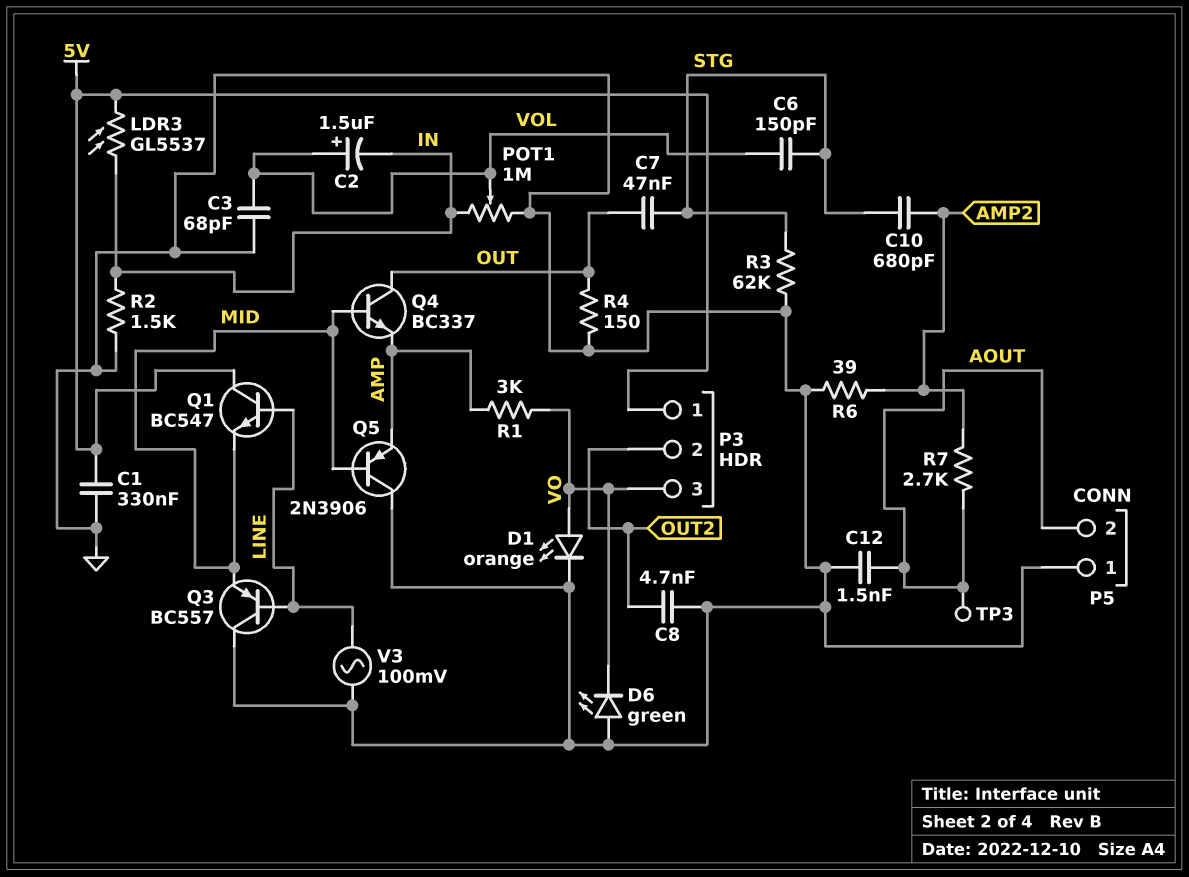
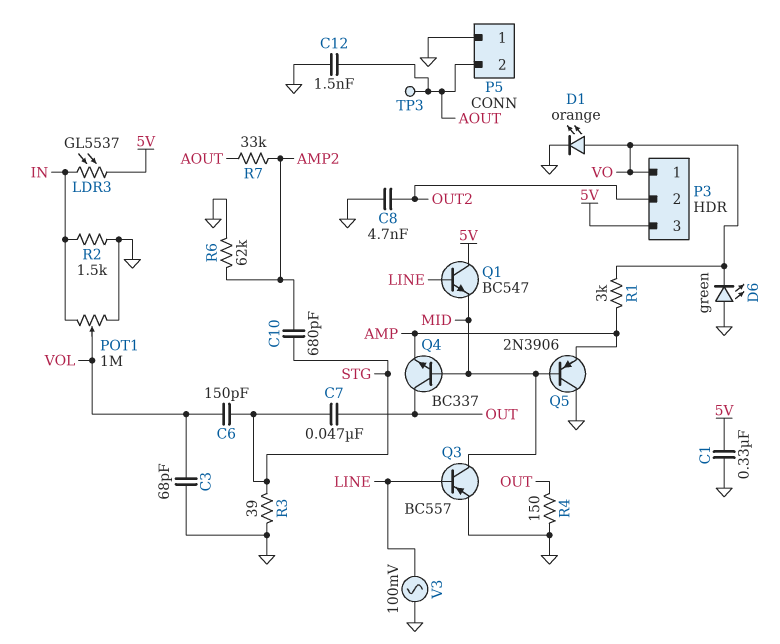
C2: 1.5uF (plus VOL, minus IN) -> none
P3 pin 1: 5V -> VO
P3 pin 3: VO -> 5V
Q3: PNP BC557 (B LINE, C GND, E MID) -> PNP BC557 (B LINE, C MID, E GND)
R3: 62k (GND, STG) -> 39 (GND, STG)
R6: 39 (AMP2, GND) -> 62k (AMP2, GND)
R7: 2.7k (AMP2, AOUT) -> 33k (AMP2, AOUT)

